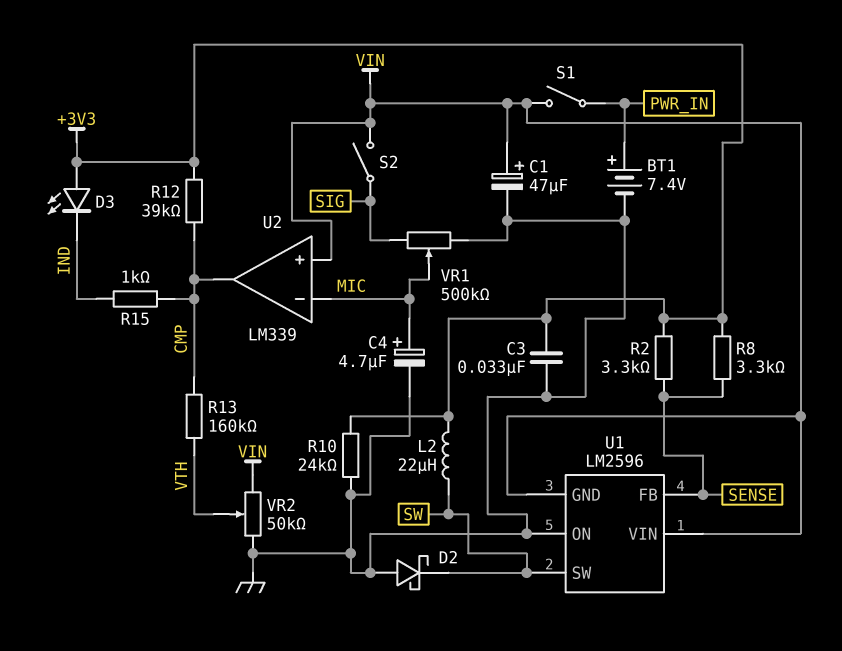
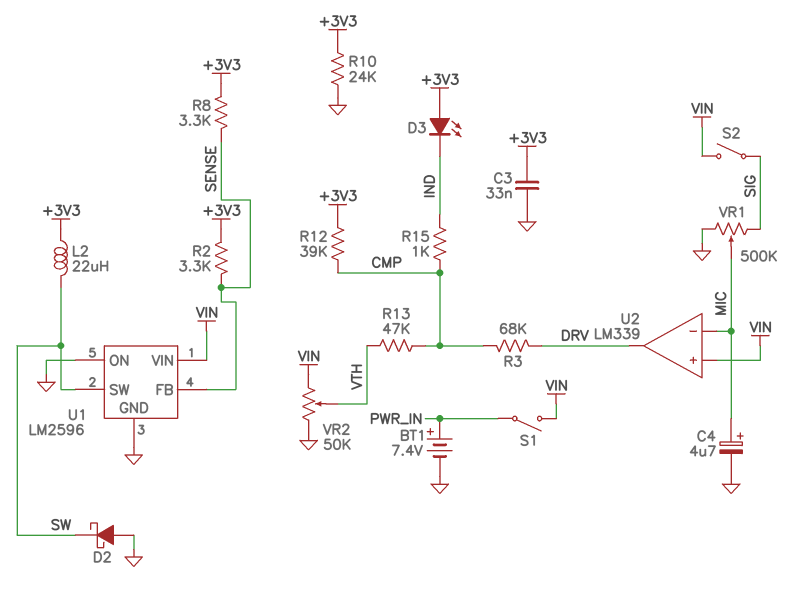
C1: 47uF (plus VIN, minus GND) -> none
R3: none -> 68k (CMP, DRV)
R13: 160k (CMP, VTH) -> 47k (CMP, VTH)
U1 pin GND: VIN -> GND
U2 pin out: CMP -> DRV

